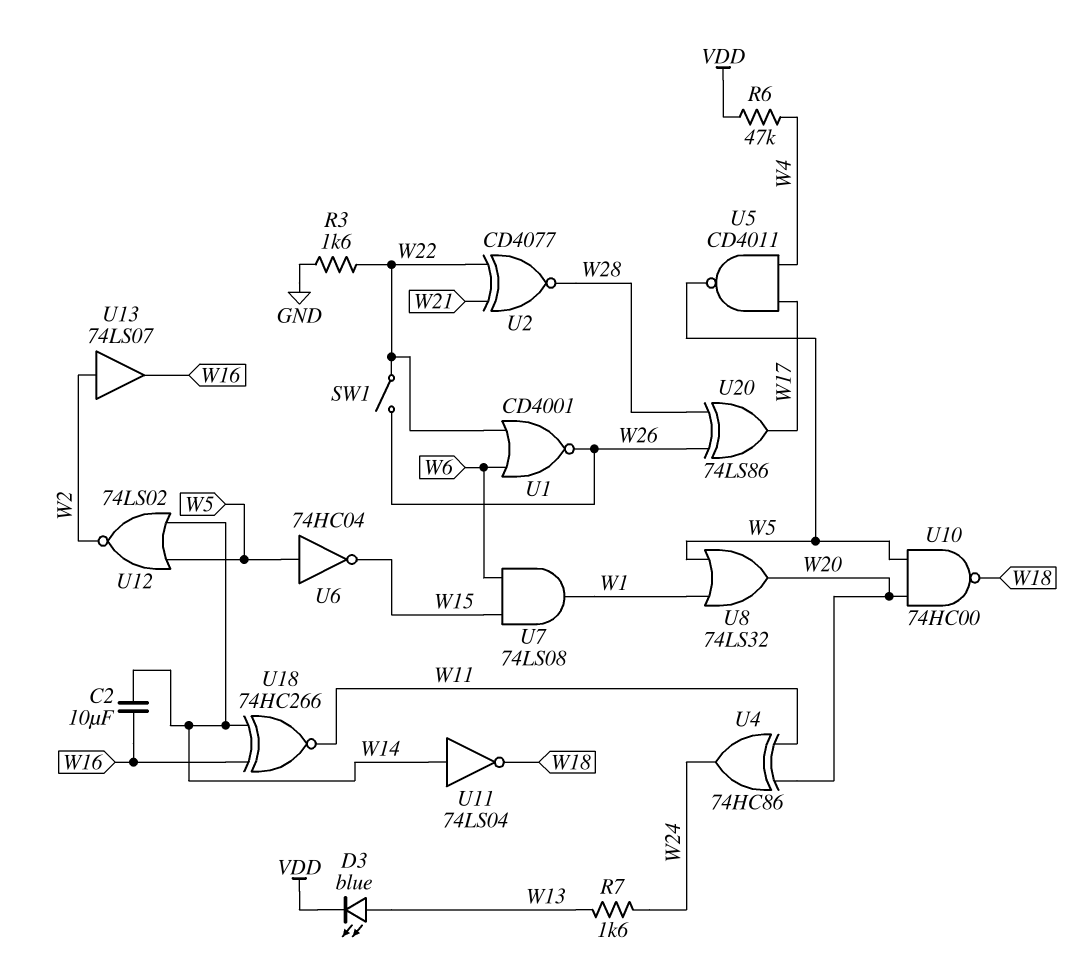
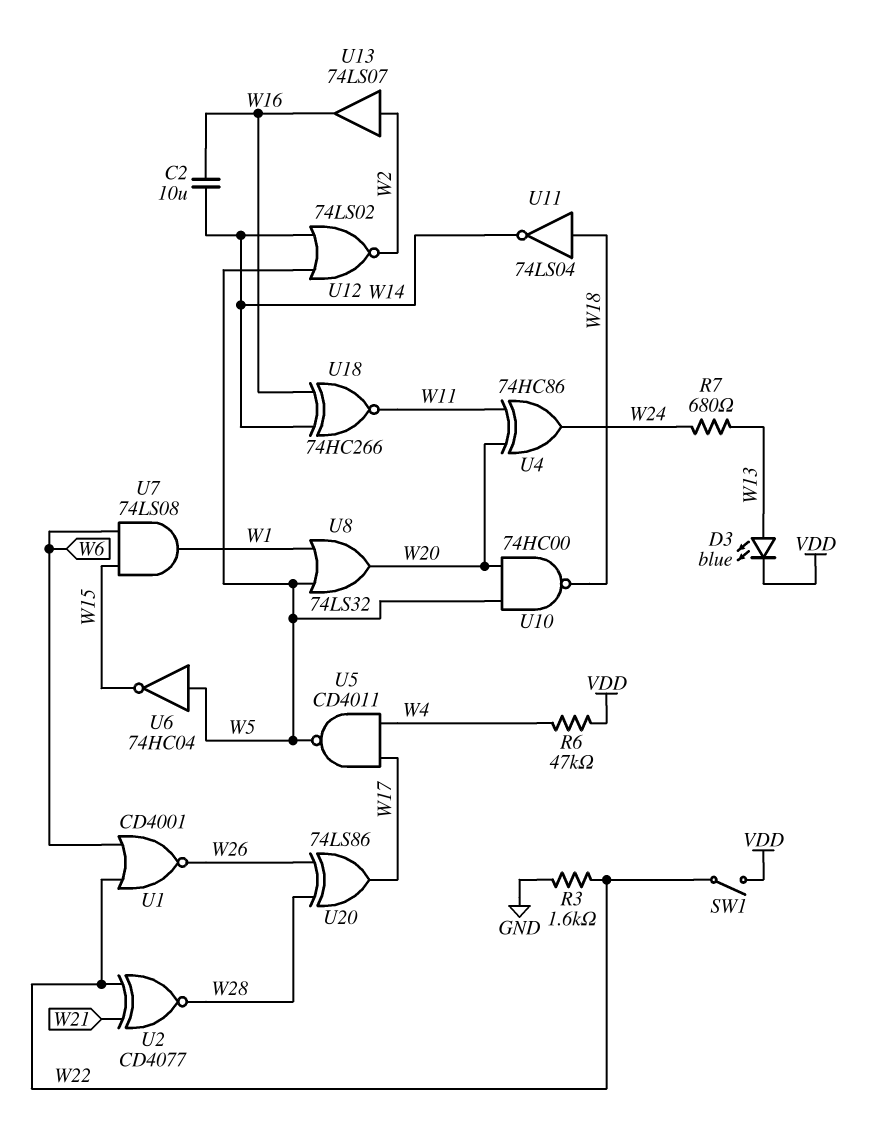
R7: 1.6k (W13, W24) -> 680 (W13, W24)
SW1: switch (W22, W26) -> switch (VDD, W22)
U11: NOT 74LS04 (in W14, out W18) -> NOT 74LS04 (in W18, out W14)

